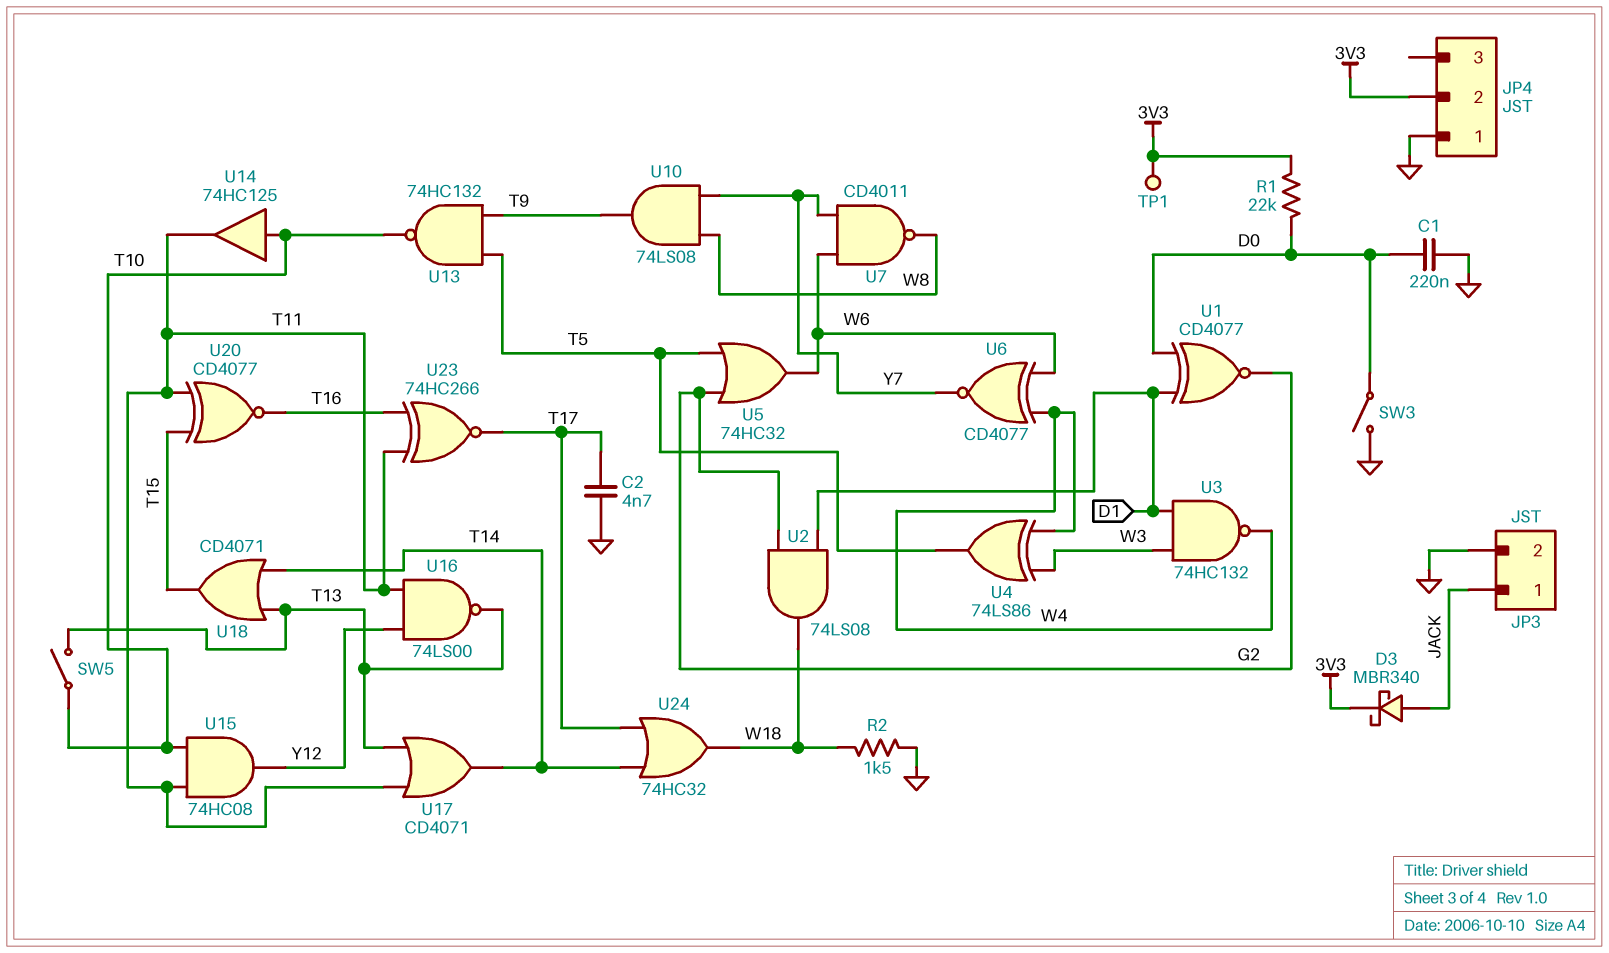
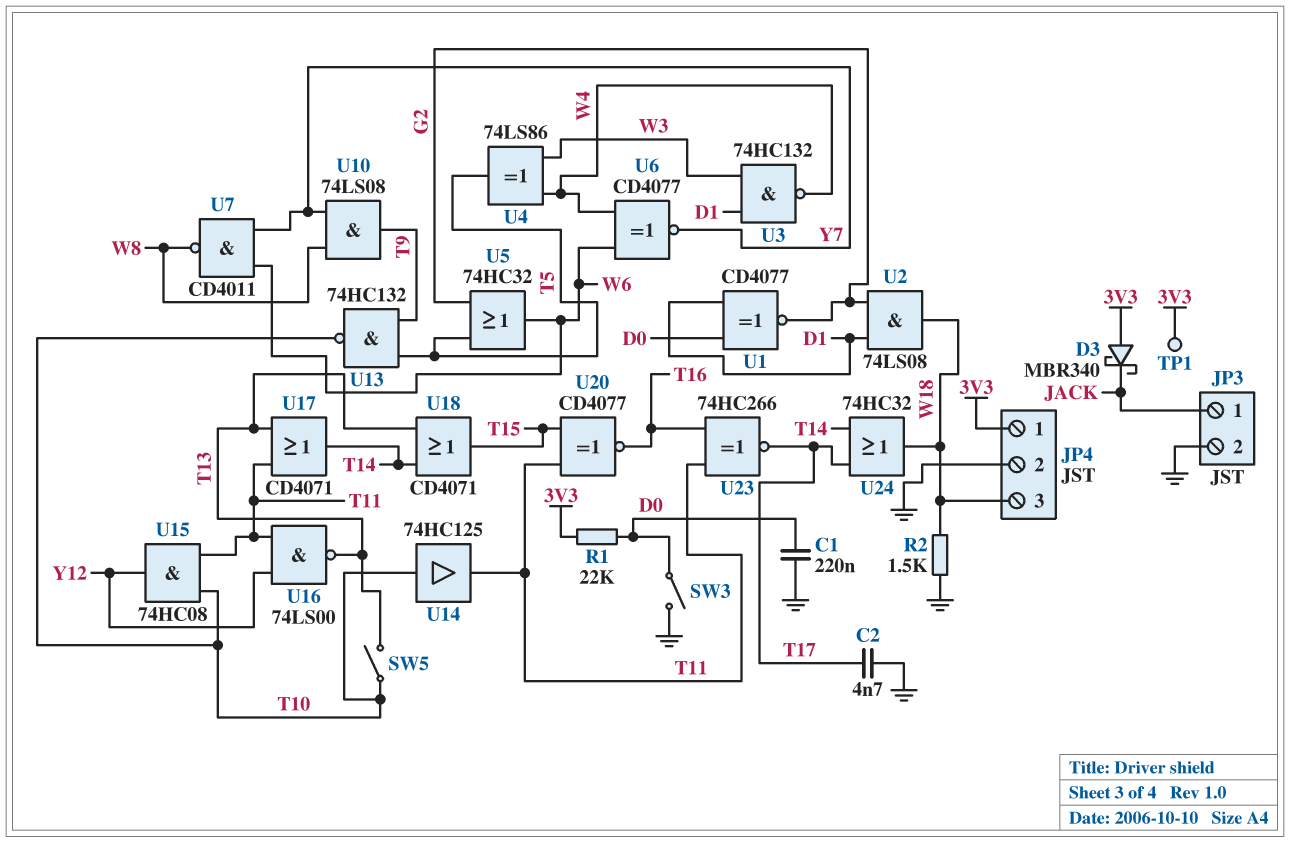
D3: schottky MBR340 (A JACK, K 3V3) -> schottky MBR340 (A 3V3, K JACK)
JP4 pin 1: GND -> 3V3
JP4 pin 2: 3V3 -> GND
JP4 pin 3: none -> W18

